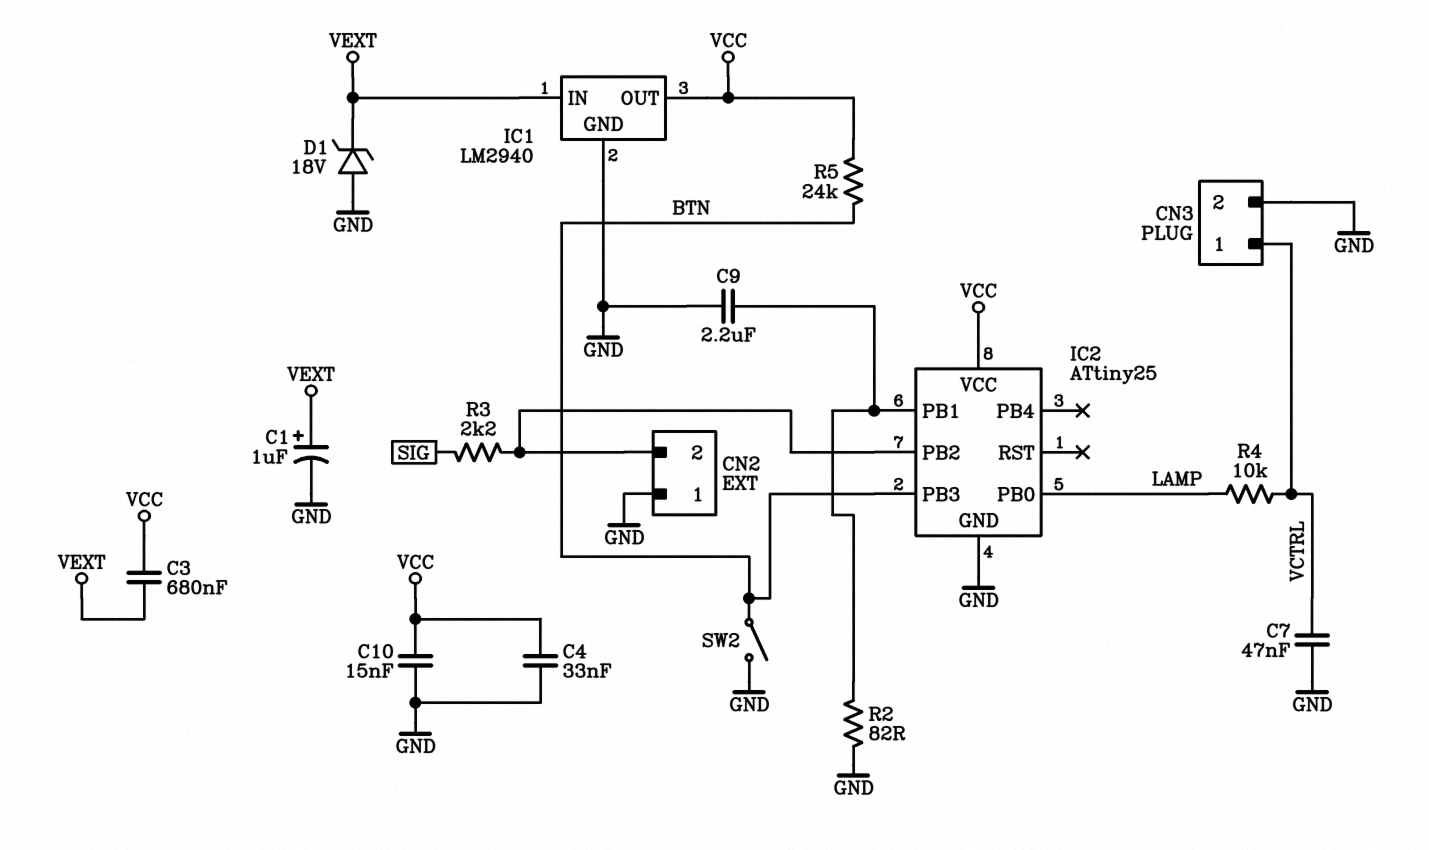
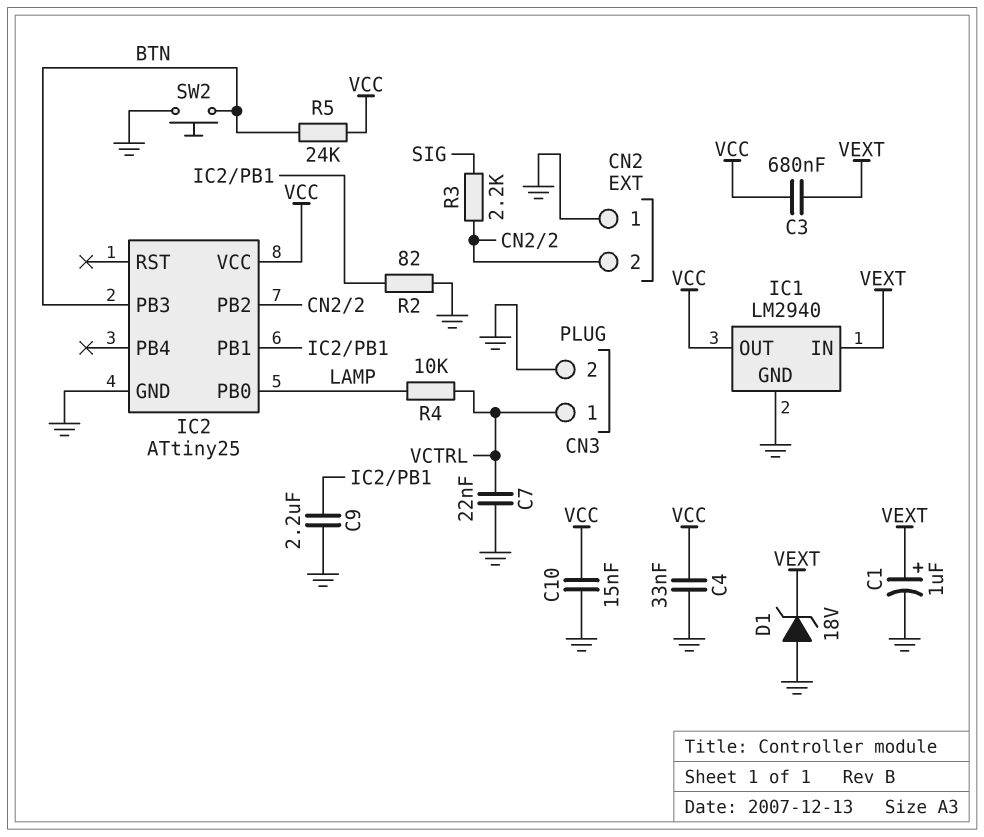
C7: 47nF (GND, VCTRL) -> 22nF (GND, VCTRL)
SW2: switch (BTN, GND) -> button (BTN, GND)

